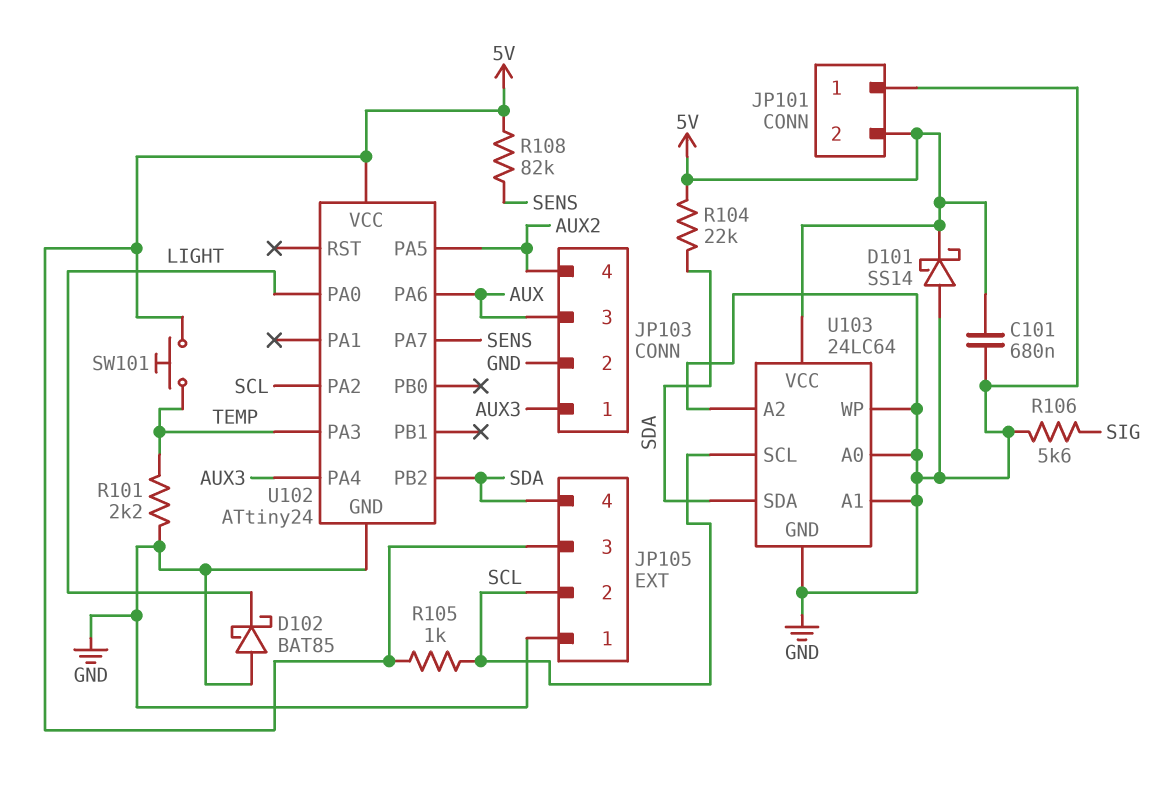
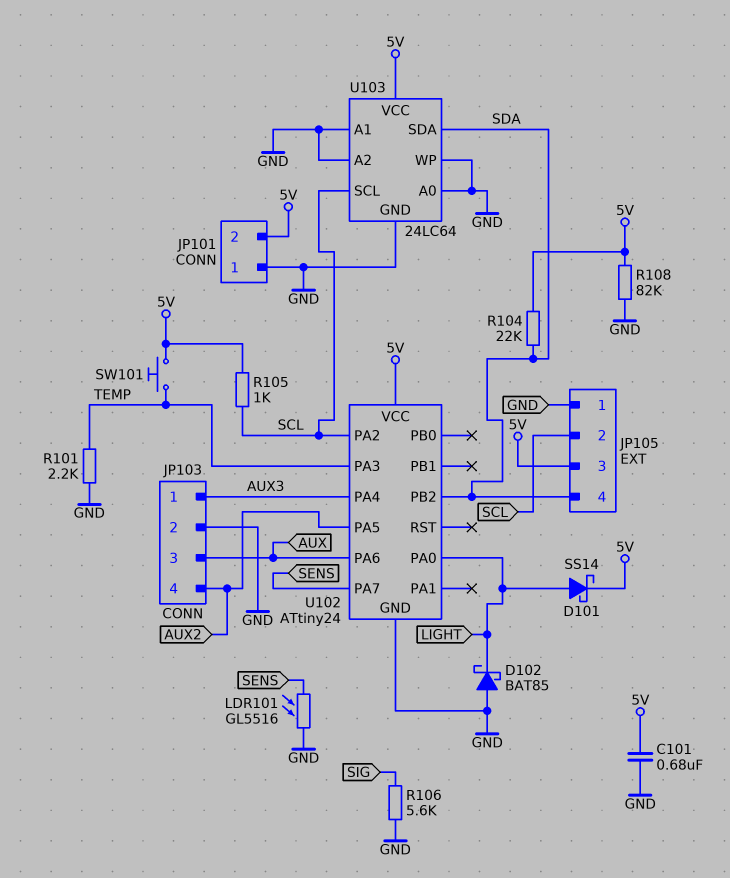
D101: schottky SS14 (A GND, K 5V) -> schottky SS14 (A LIGHT, K 5V)
LDR101: none -> GL5516 (GND, SENS)
R108: 82k (5V, SENS) -> 82k (5V, GND)

